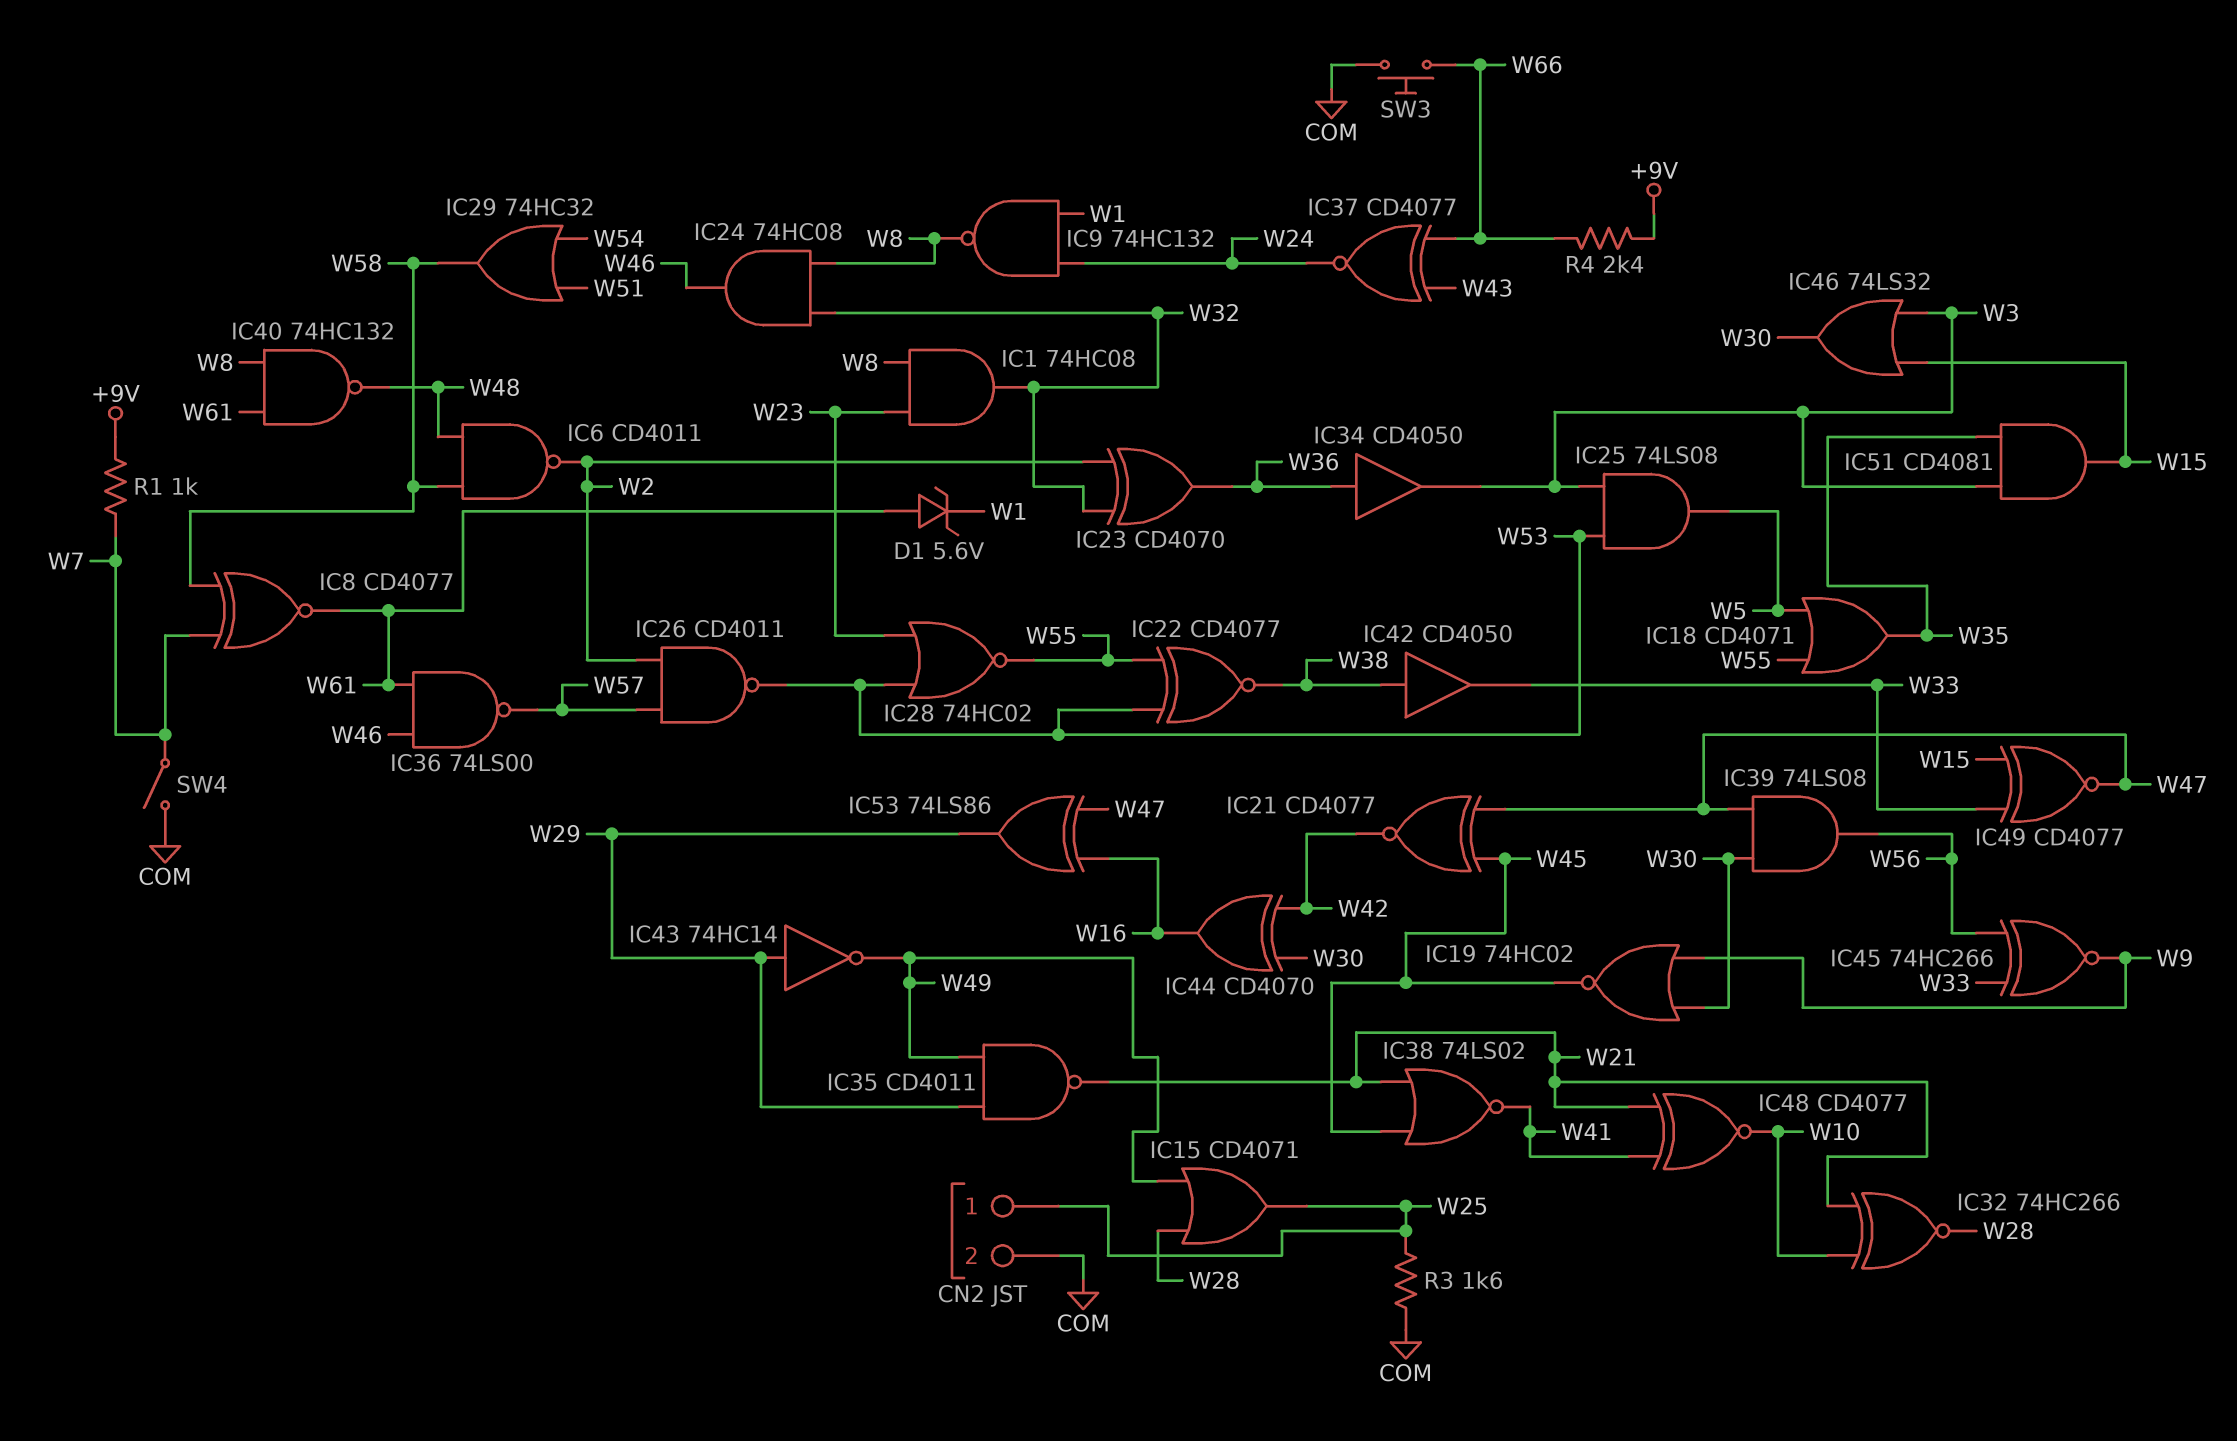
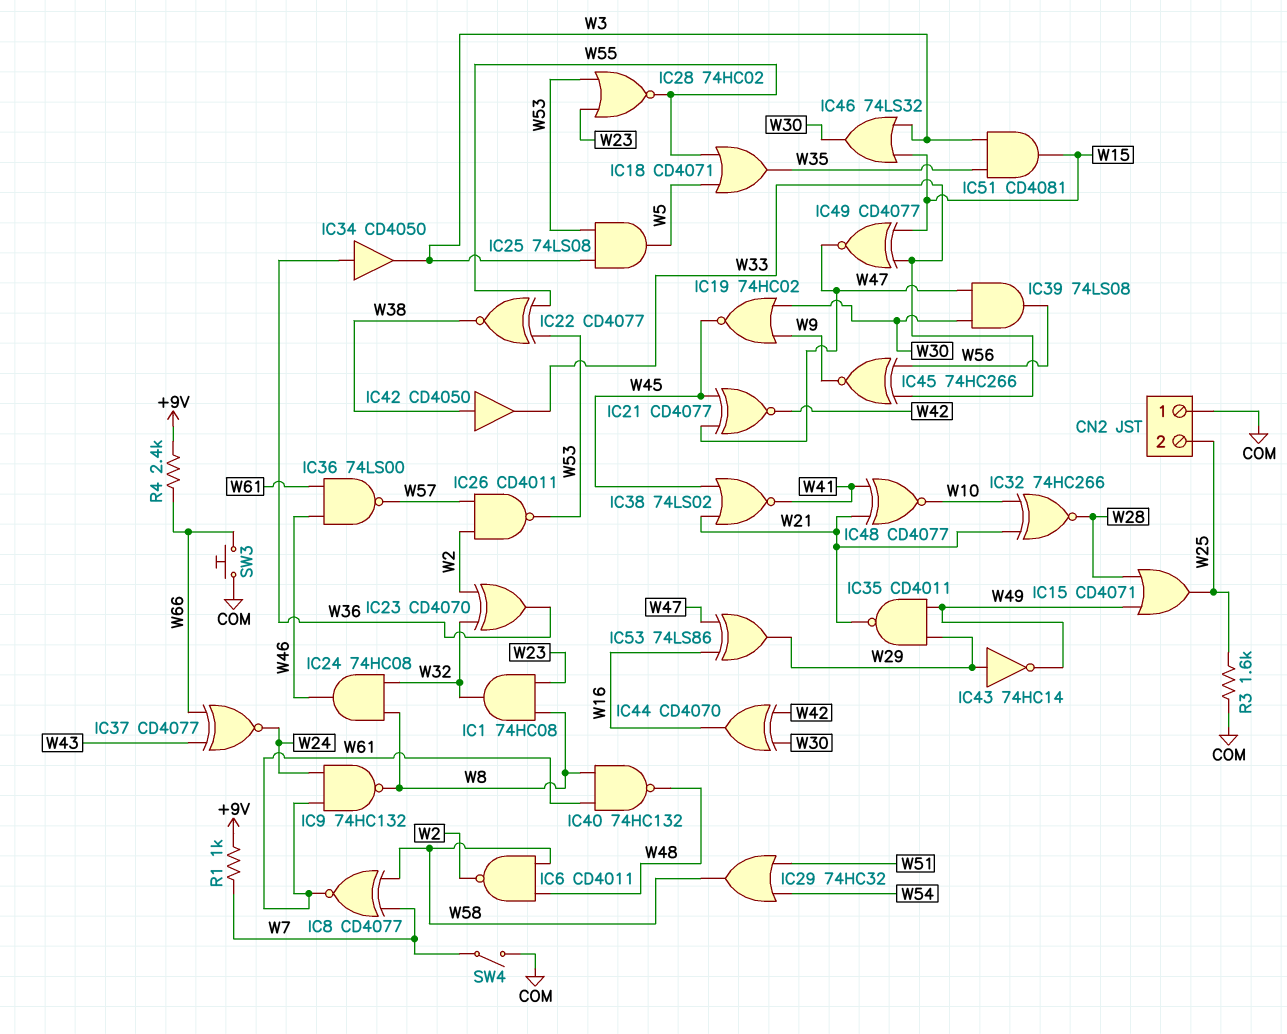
CN2 pin 1: W25 -> COM
CN2 pin 2: COM -> W25
D1: zener 5.6V (A W61, K W1) -> none
IC9: NAND 74HC132 (in W1, in W24, out W8) -> NAND 74HC132 (in W24, in W61, out W8)

